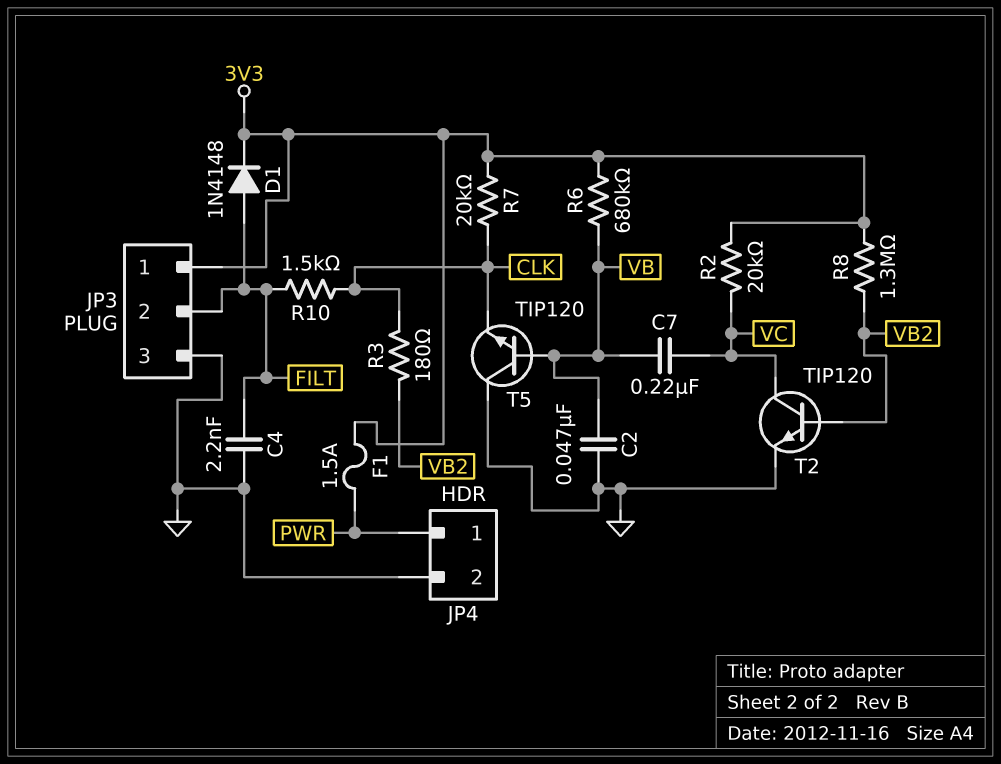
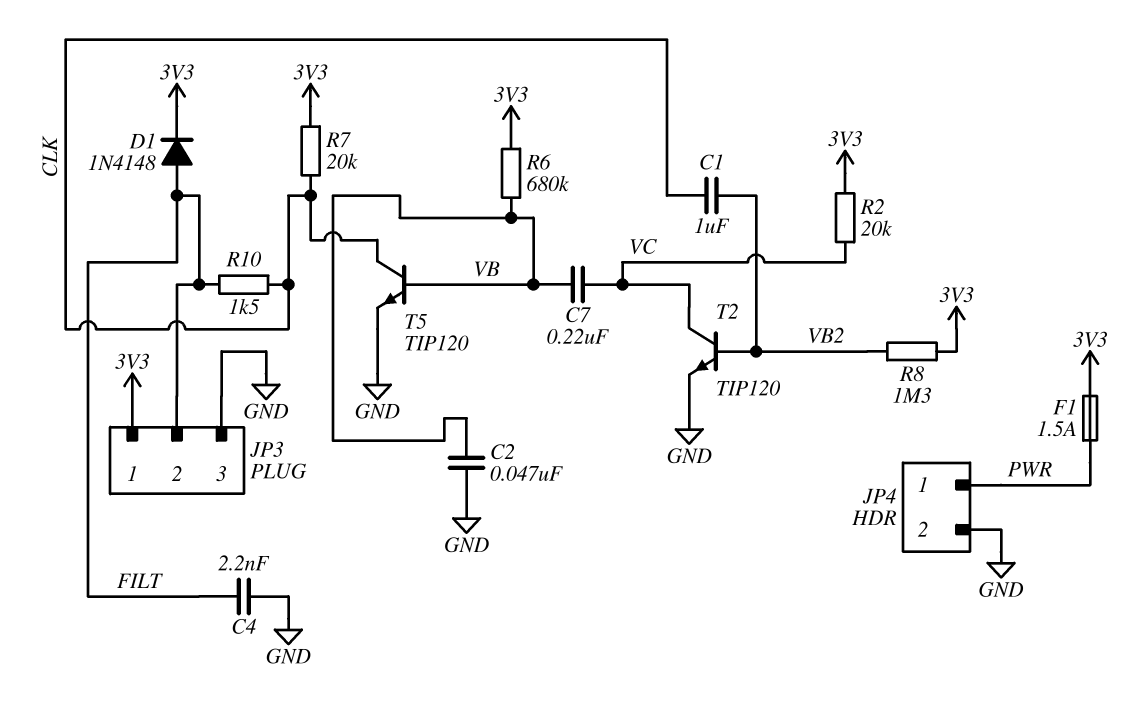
C1: none -> 1uF (CLK, VB2)
R3: 180 (CLK, VB2) -> none
T5: NPN TIP120 (B VB, C GND, E CLK) -> NPN TIP120 (B VB, C CLK, E GND)

